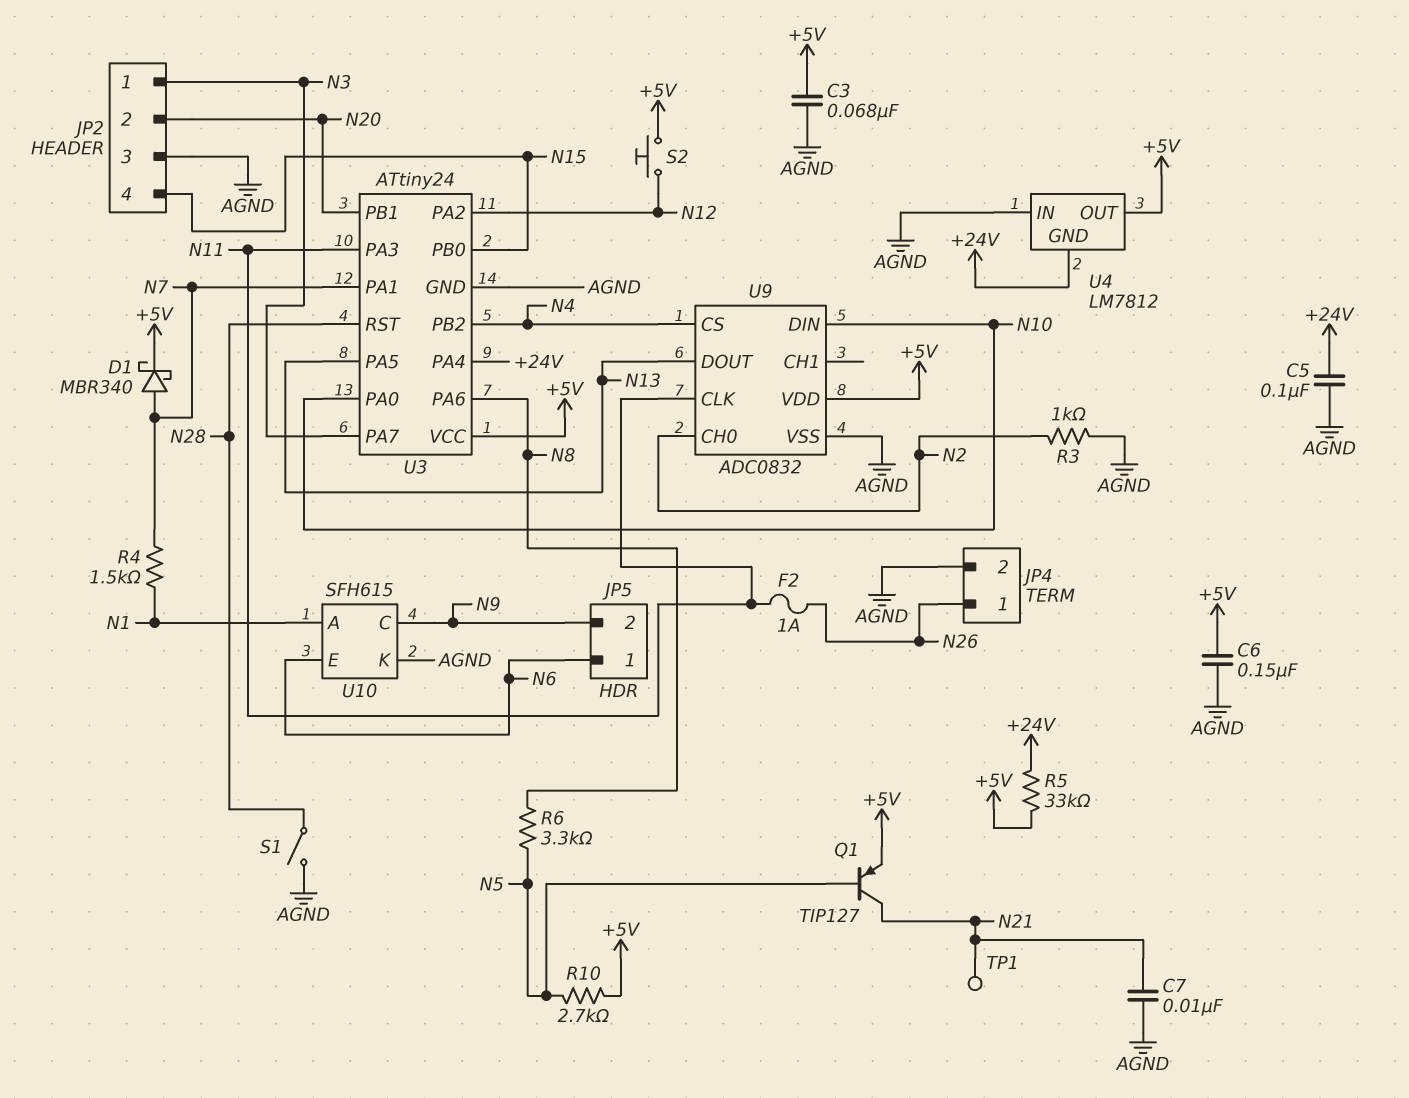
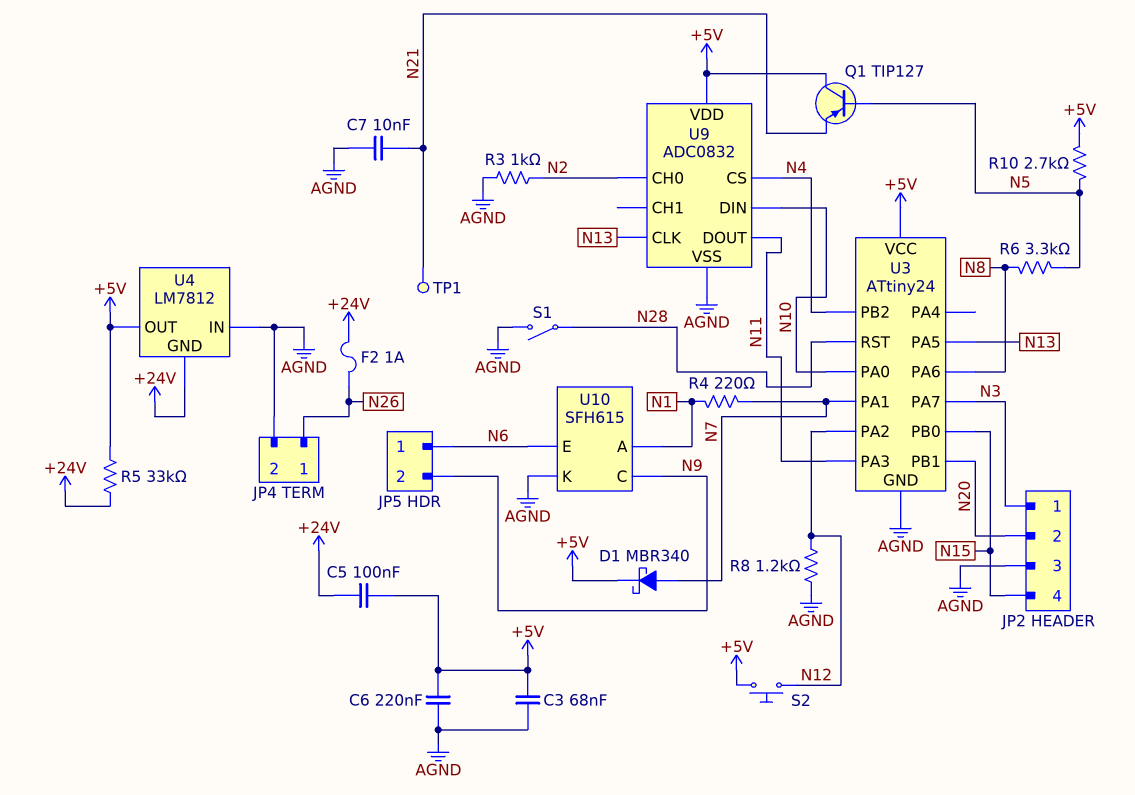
C5: 100nF (+24V, AGND) -> 100nF (+5V, +24V)
C6: 150nF (+5V, AGND) -> 220nF (+5V, AGND)
F2: 1A (N11, N26) -> 1A (+24V, N26)
Q1: PNP TIP127 (B N5, C N21, E +5V) -> PNP TIP127 (B N5, C +5V, E N21)
R4: 1.5k (N1, N7) -> 220 (N1, N7)
R8: none -> 1.2k (AGND, N12)
U3 pin PA4: +24V -> none
U9 pin CLK: N11 -> N13
U9 pin DOUT: N13 -> N11

